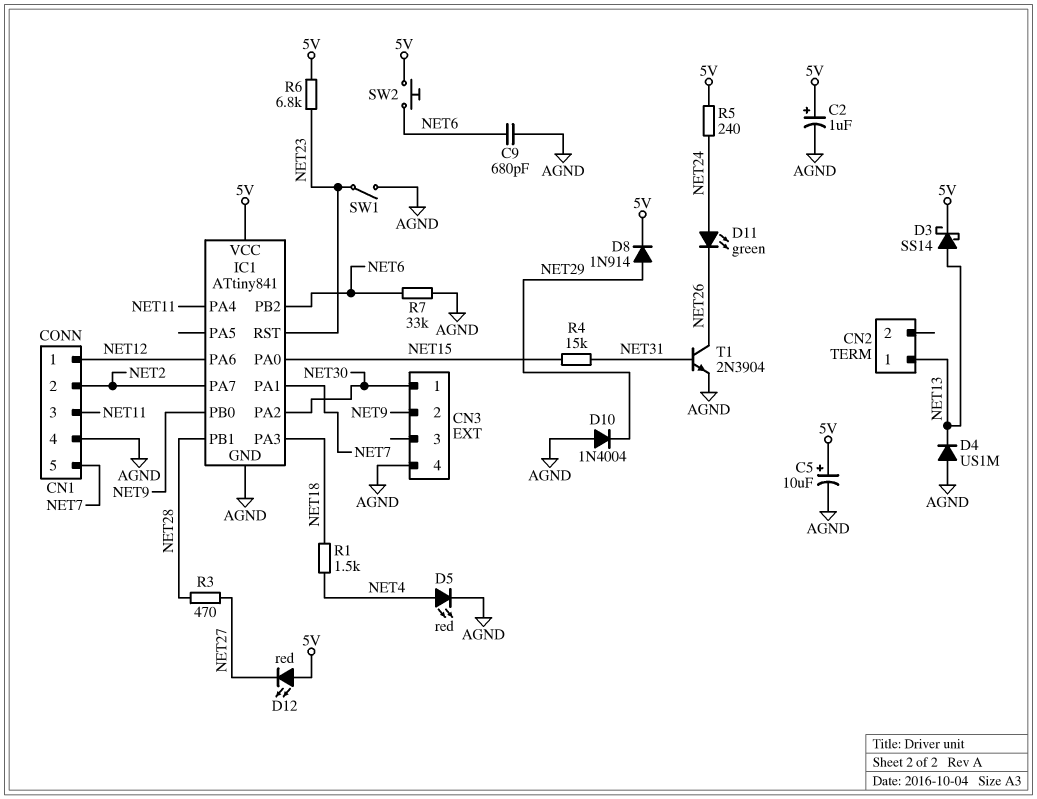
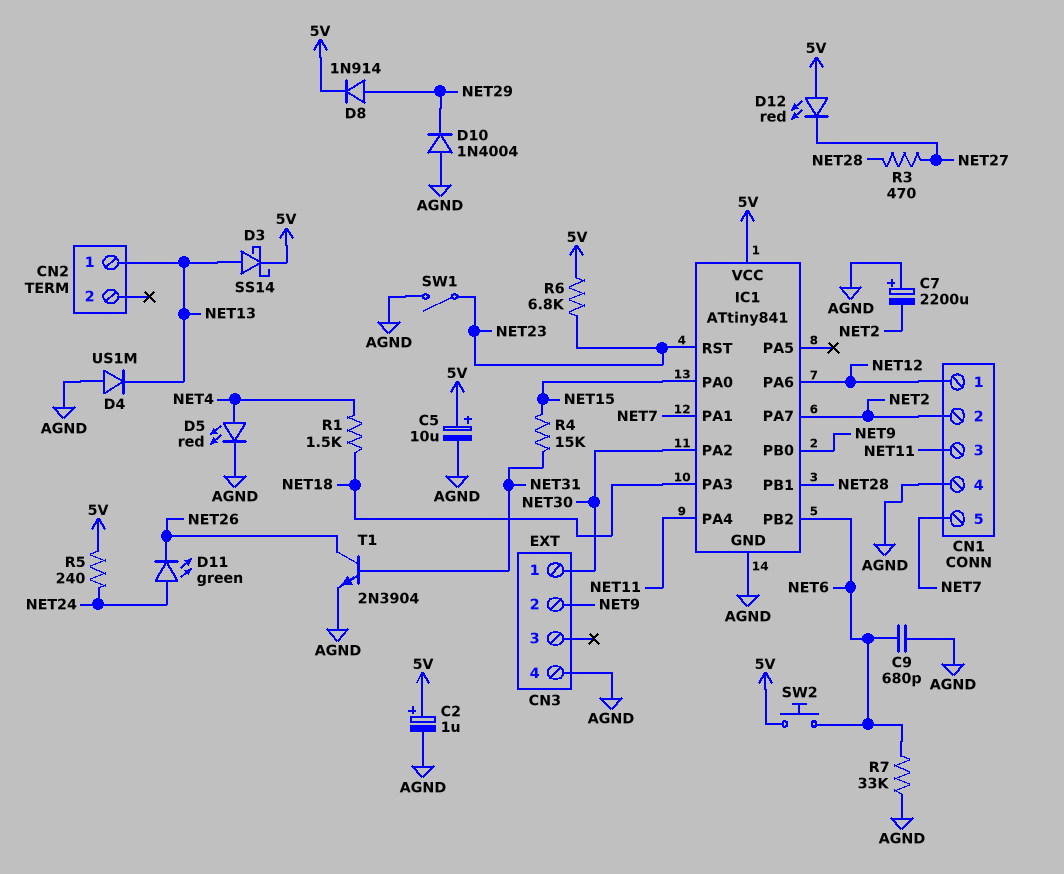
C7: none -> 2200uF (plus AGND, minus NET2)

